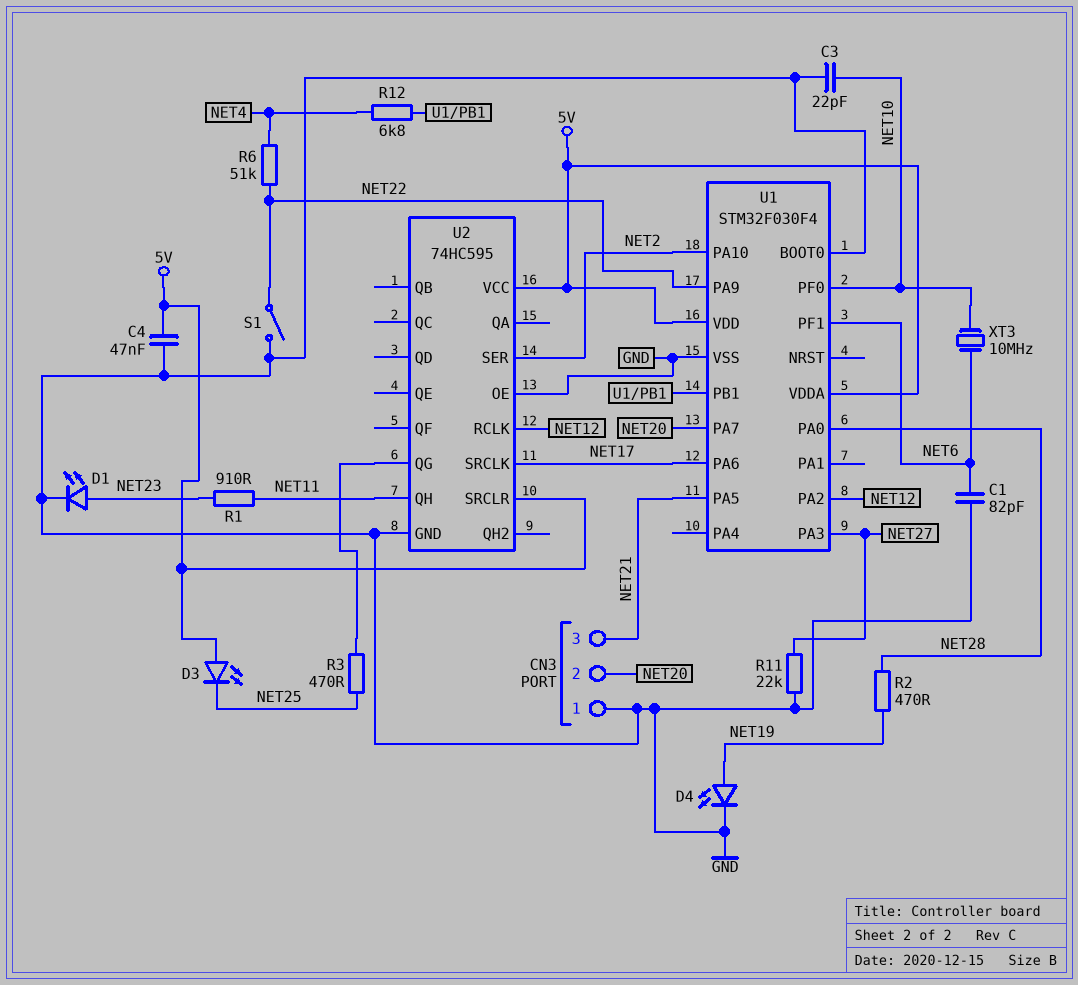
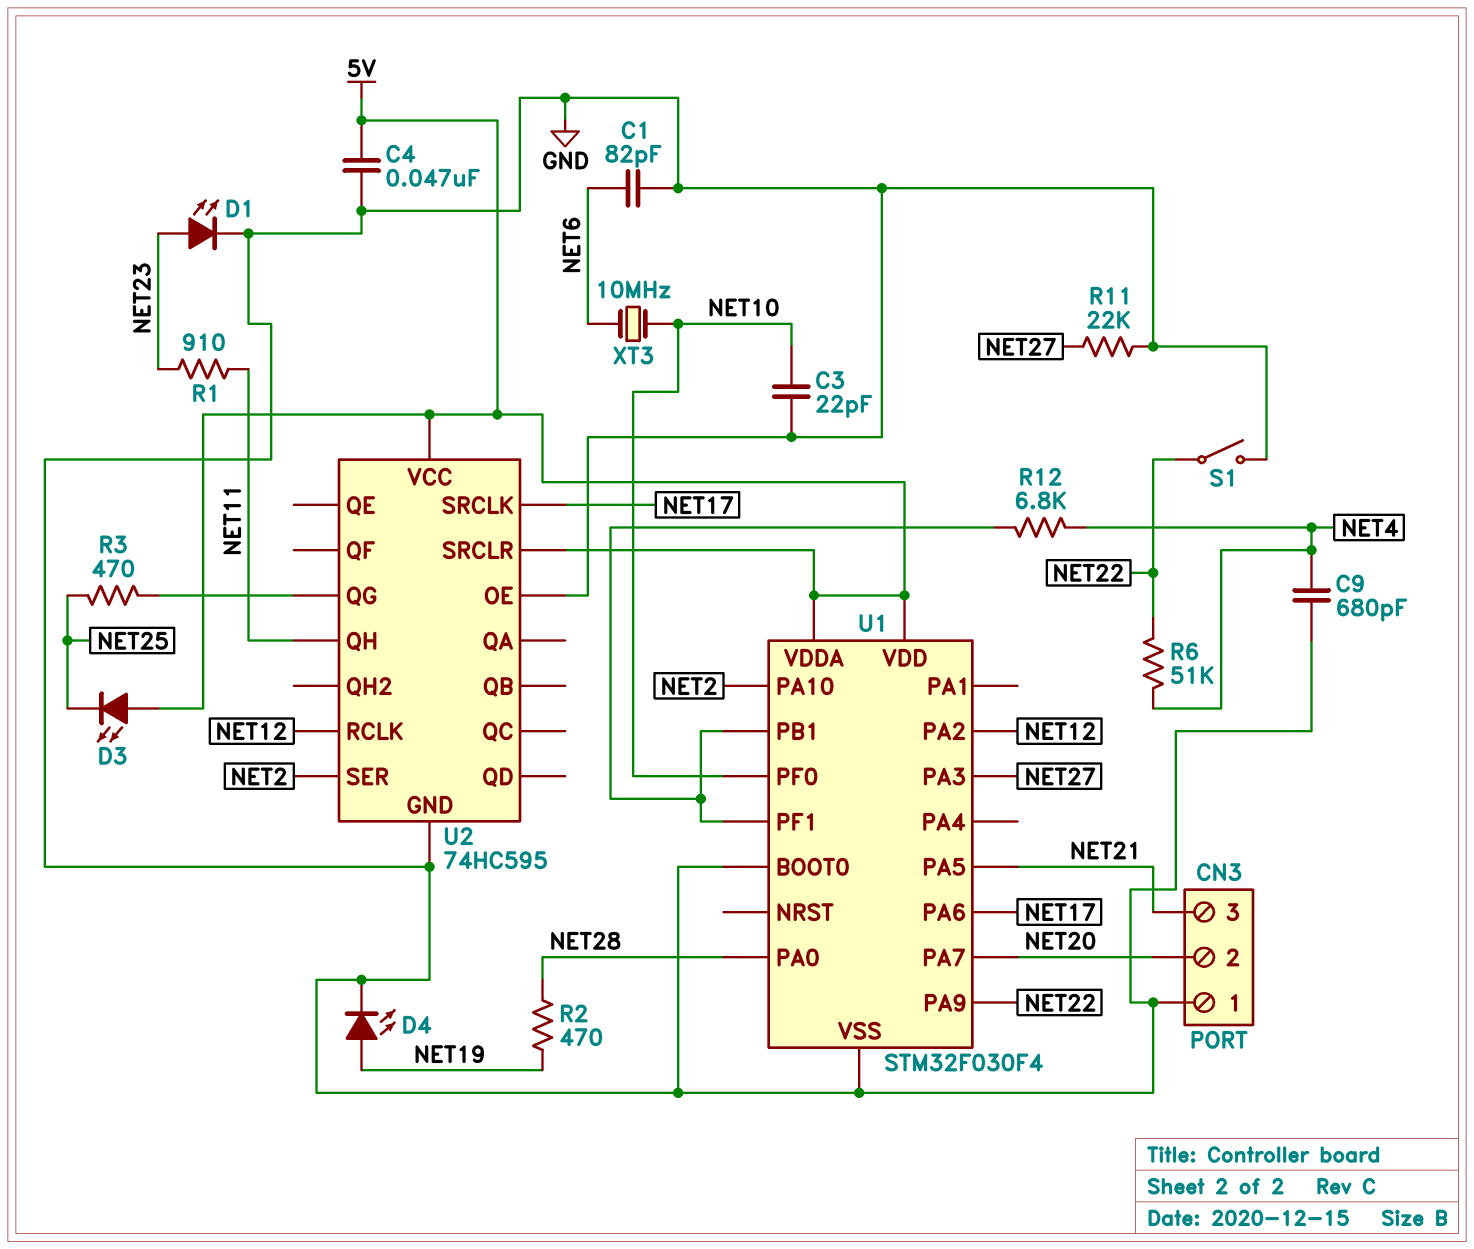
C9: none -> 680pF (GND, NET4)
U1 pin PF1: NET6 -> U1/PB1

